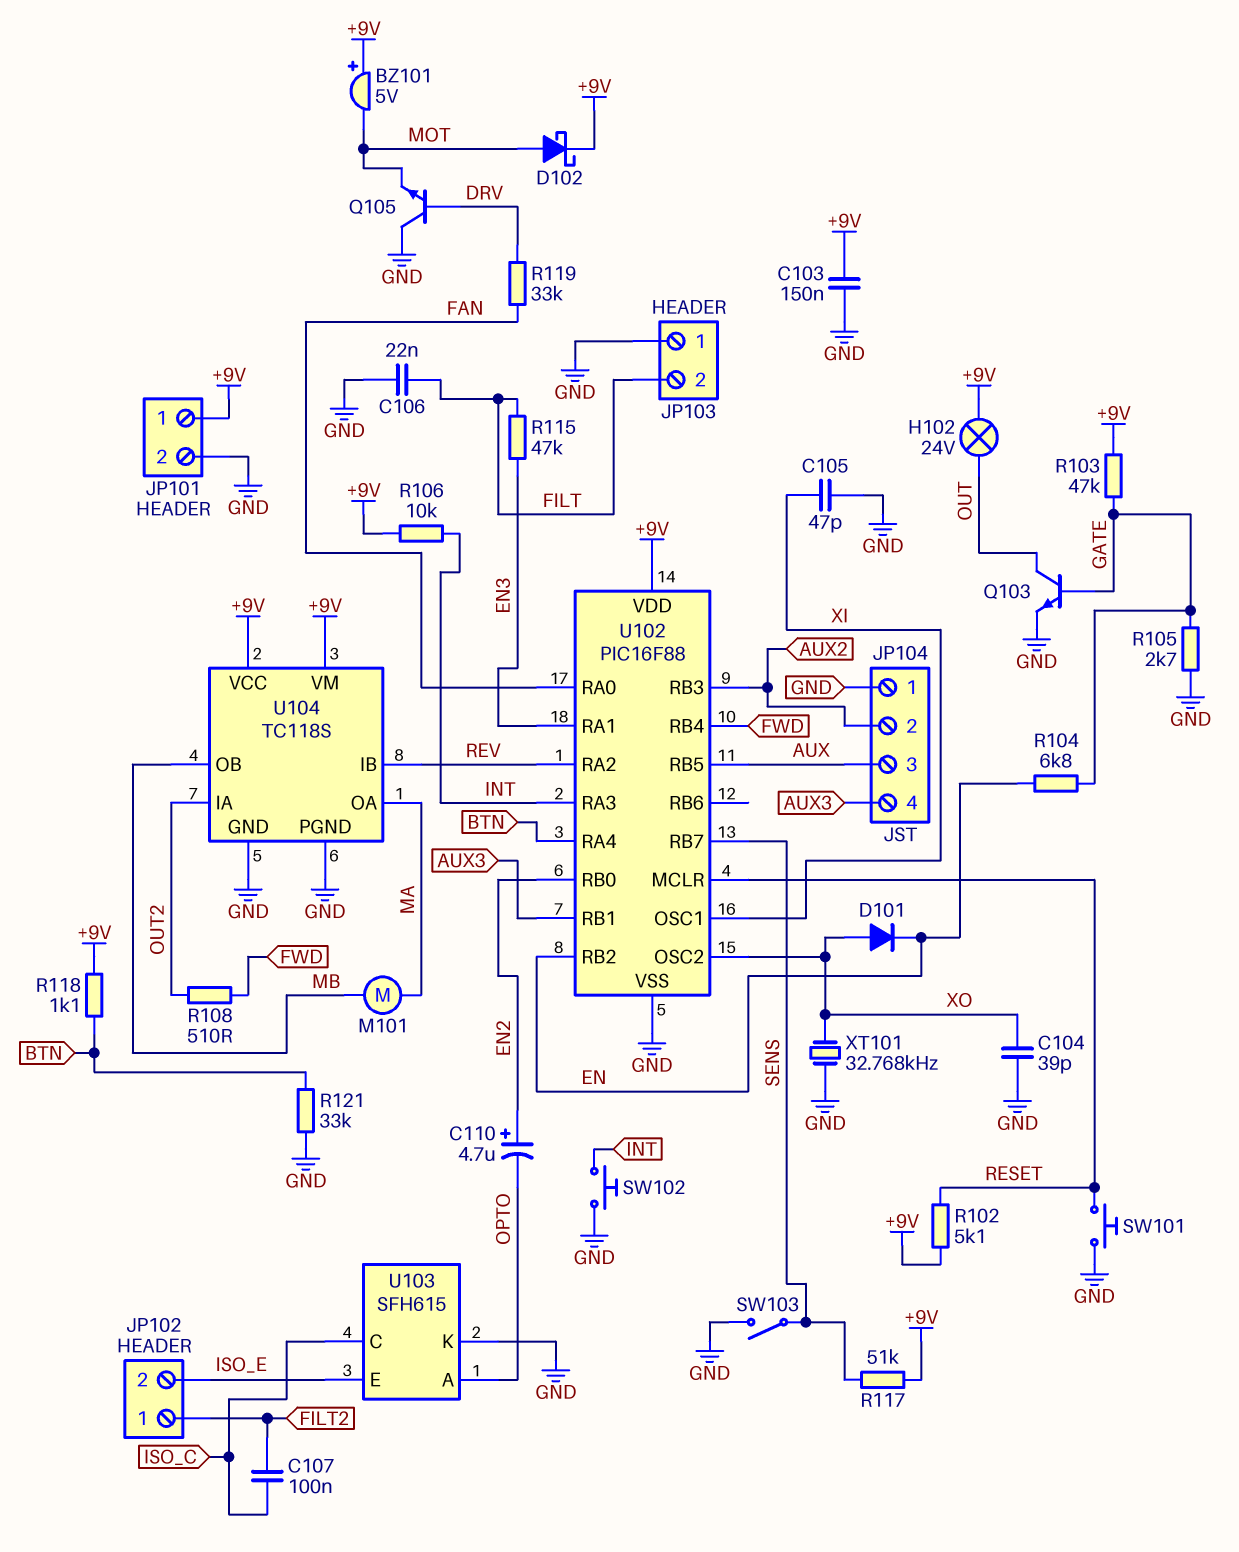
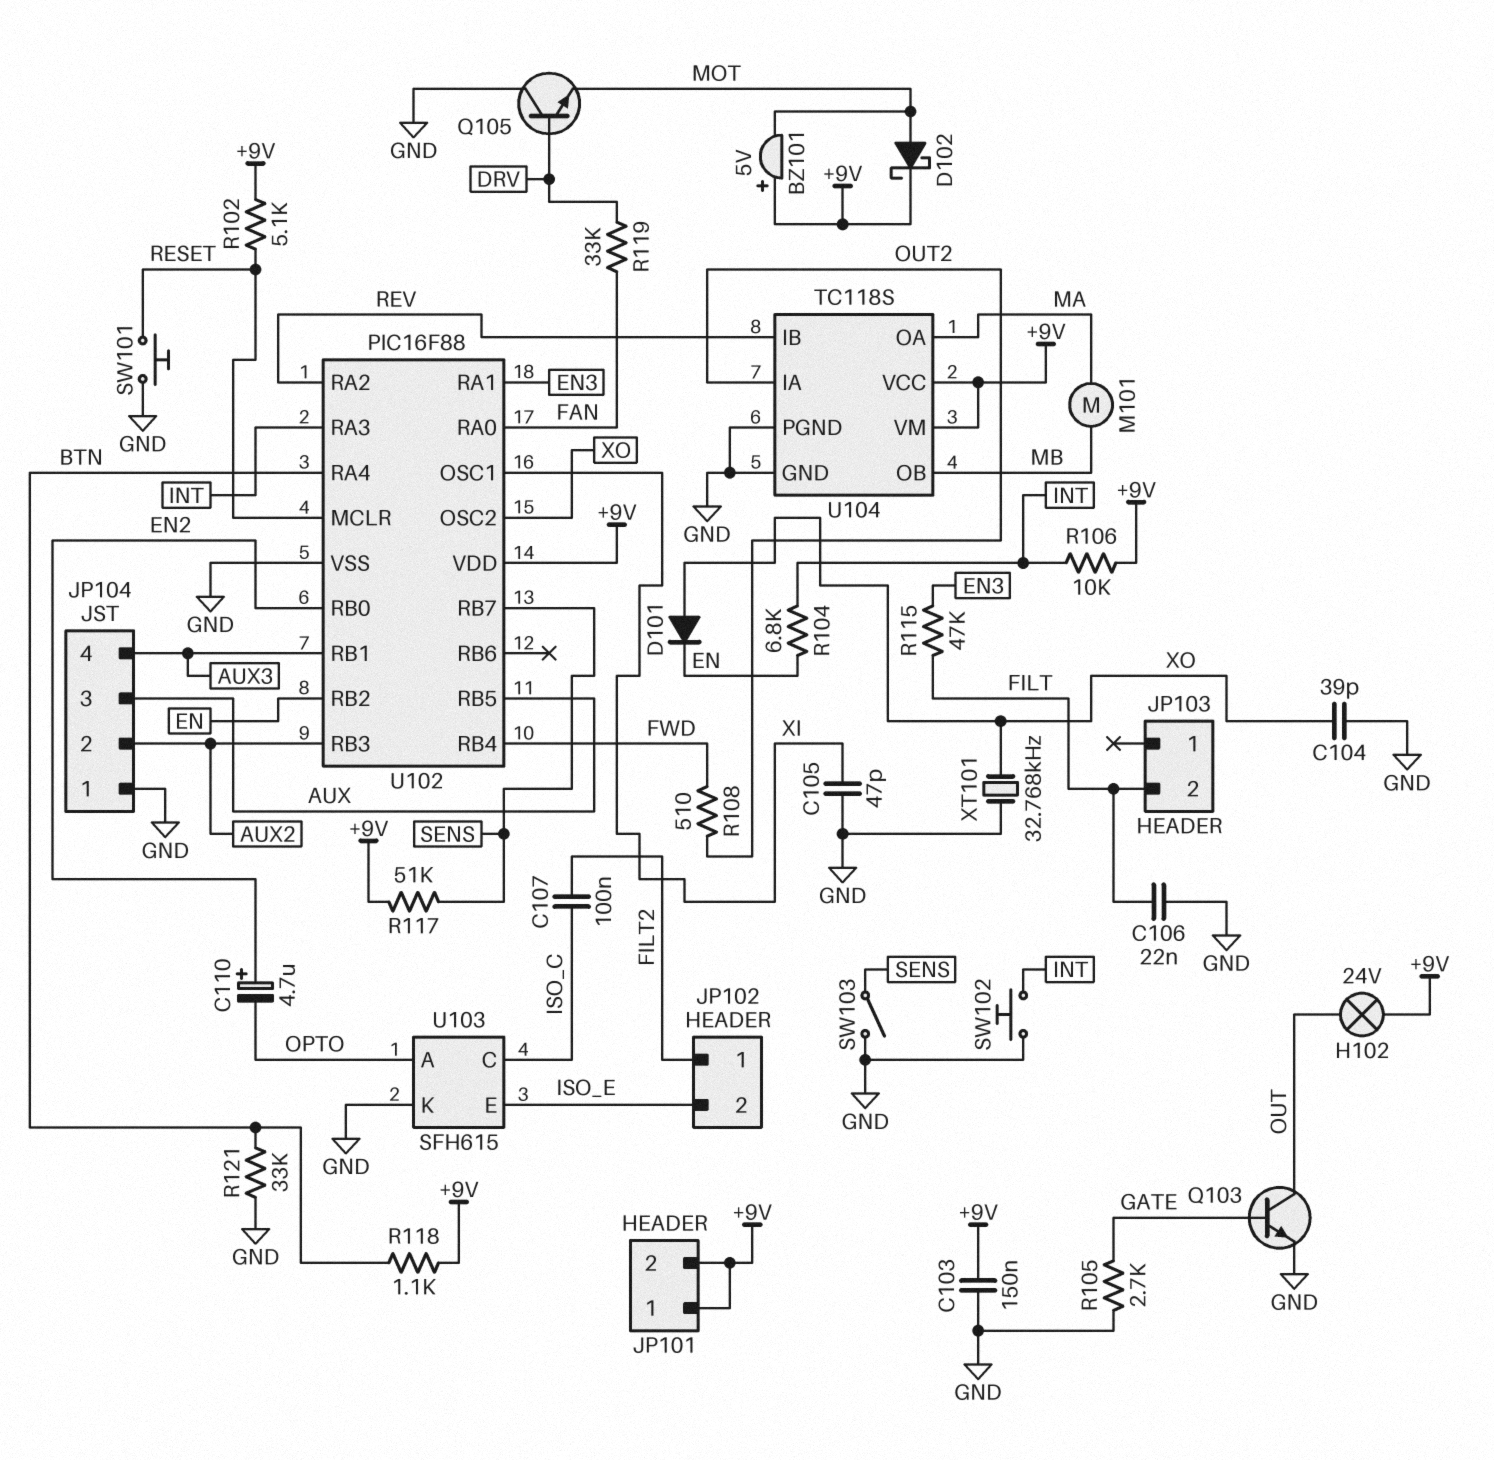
JP101 pin 2: GND -> +9V
JP103 pin 1: GND -> none
R103: 47k (+9V, GATE) -> none
R104: 6.8k (EN, GATE) -> 6.8k (EN, INT)

